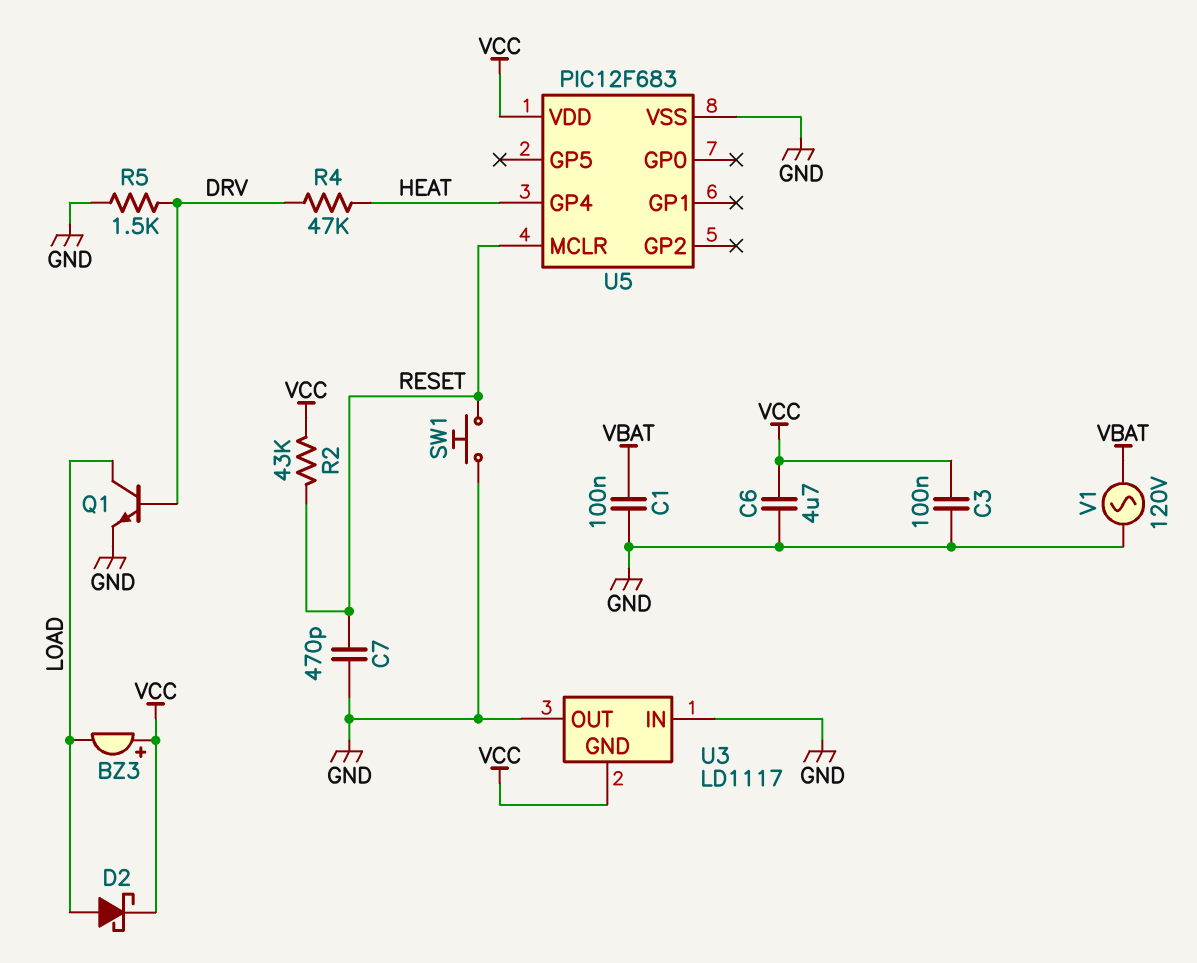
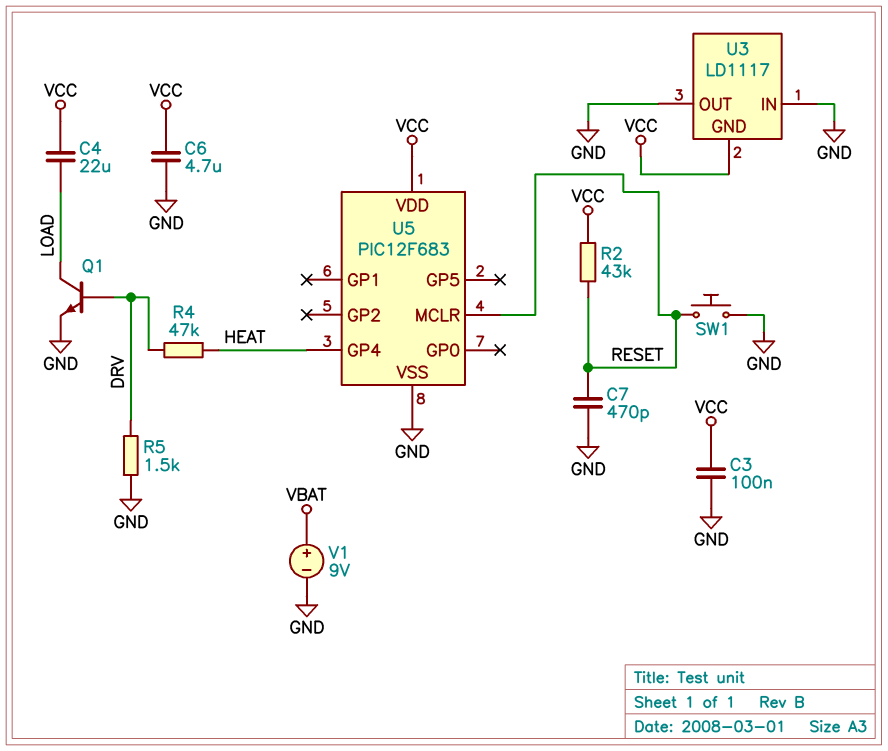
BZ3: buzzer (plus VCC, minus LOAD) -> none
C1: 100nF (GND, VBAT) -> none
C4: none -> 22uF (LOAD, VCC)
D2: schottky (A LOAD, K VCC) -> none
V1: AC 120V (GND, VBAT) -> 9V (plus VBAT, minus GND)

